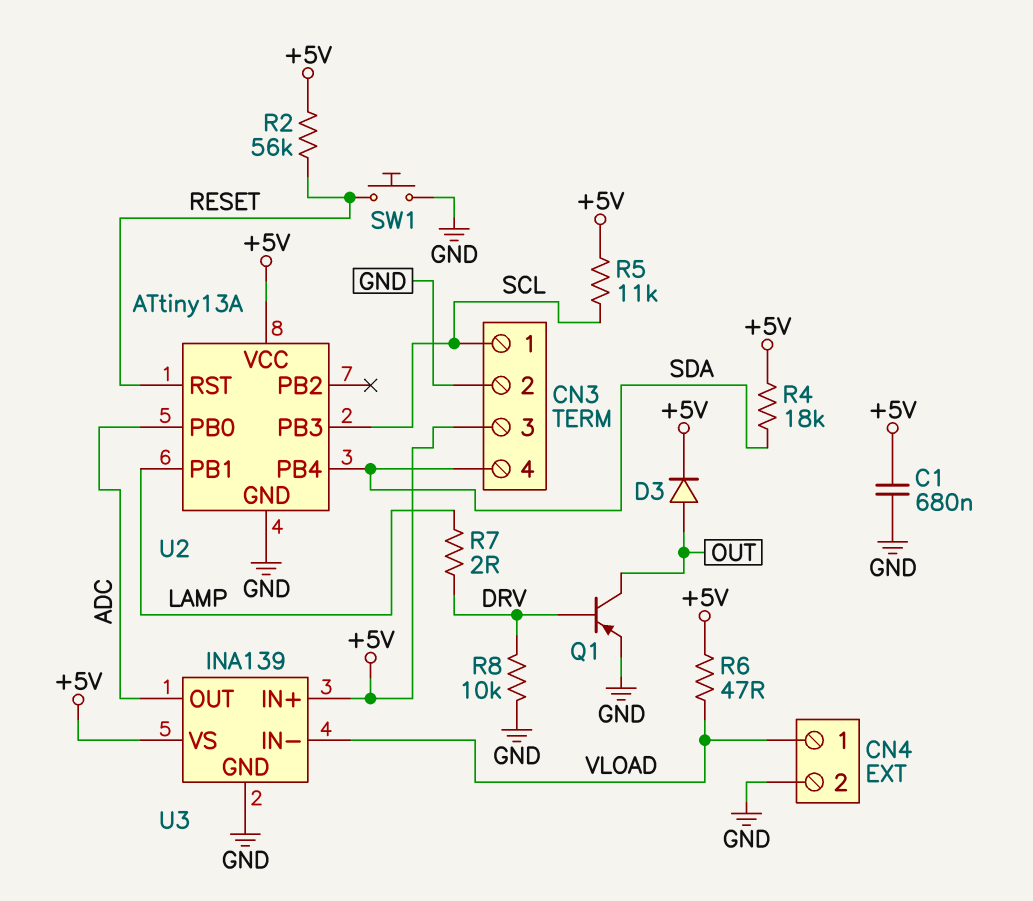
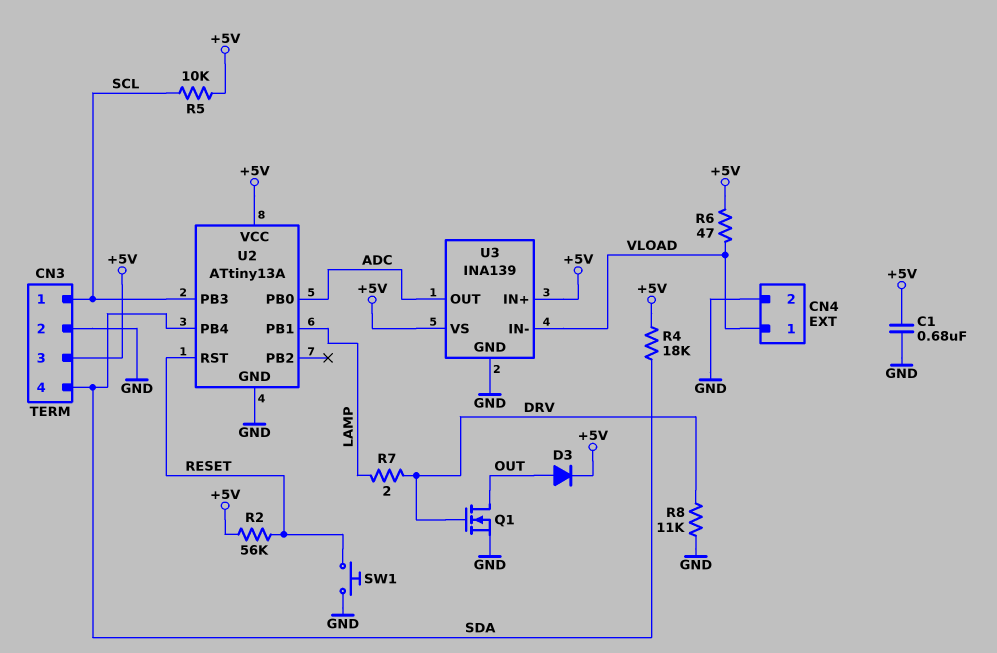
Q1: PNP (B DRV, C OUT, E GND) -> NMOS (G DRV, D OUT, S GND)
R5: 11k (+5V, SCL) -> 10k (+5V, SCL)
R8: 10k (DRV, GND) -> 11k (DRV, GND)

